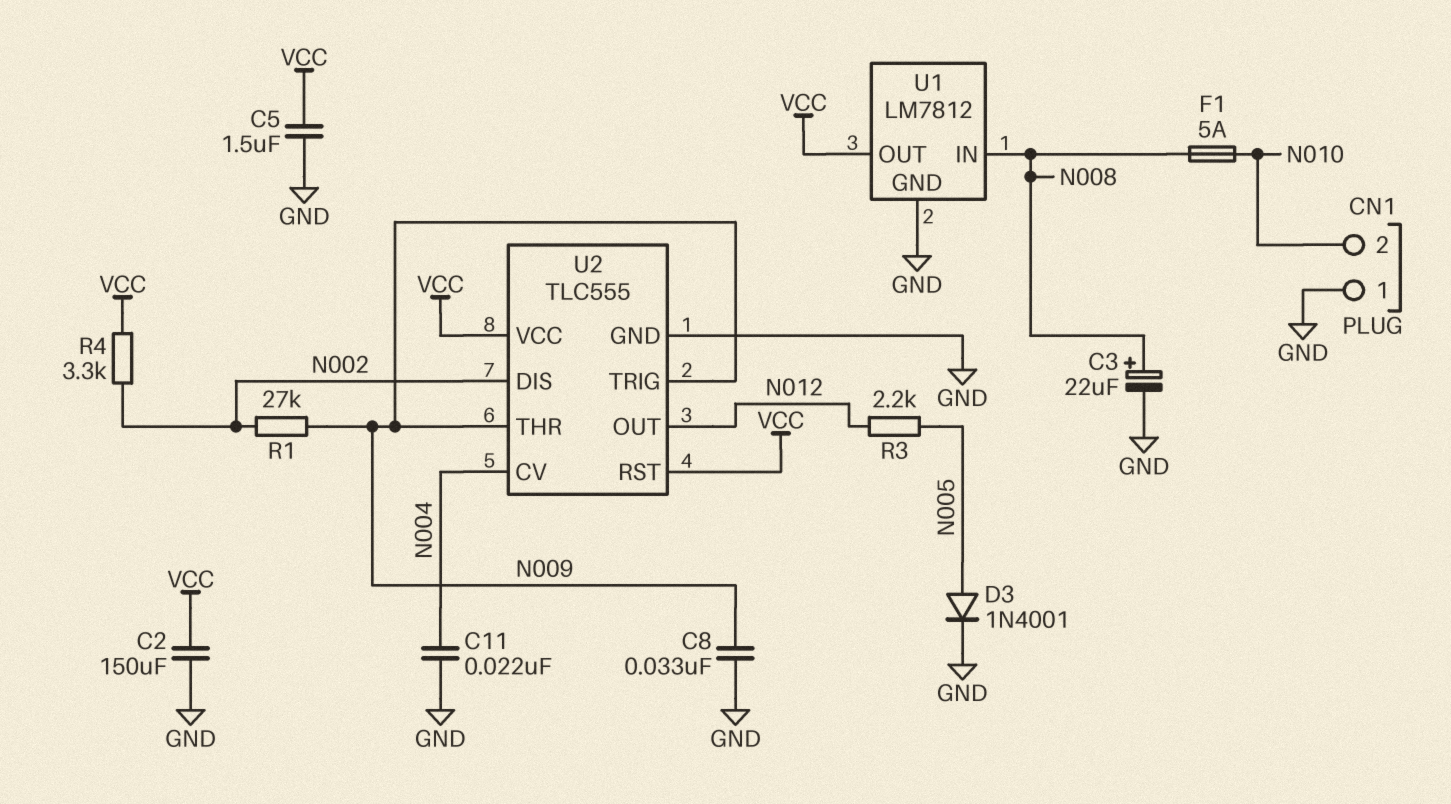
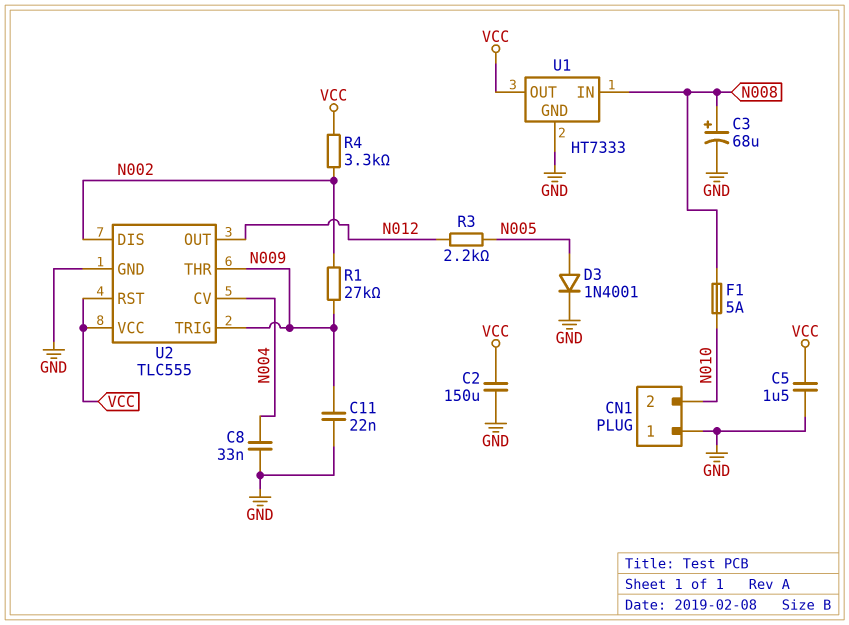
C3: 22uF (plus N008, minus GND) -> 68uF (plus N008, minus GND)
C8: 33nF (GND, N009) -> 33nF (GND, N004)
C11: 22nF (GND, N004) -> 22nF (GND, N009)
U1: LM7812 -> HT7333

